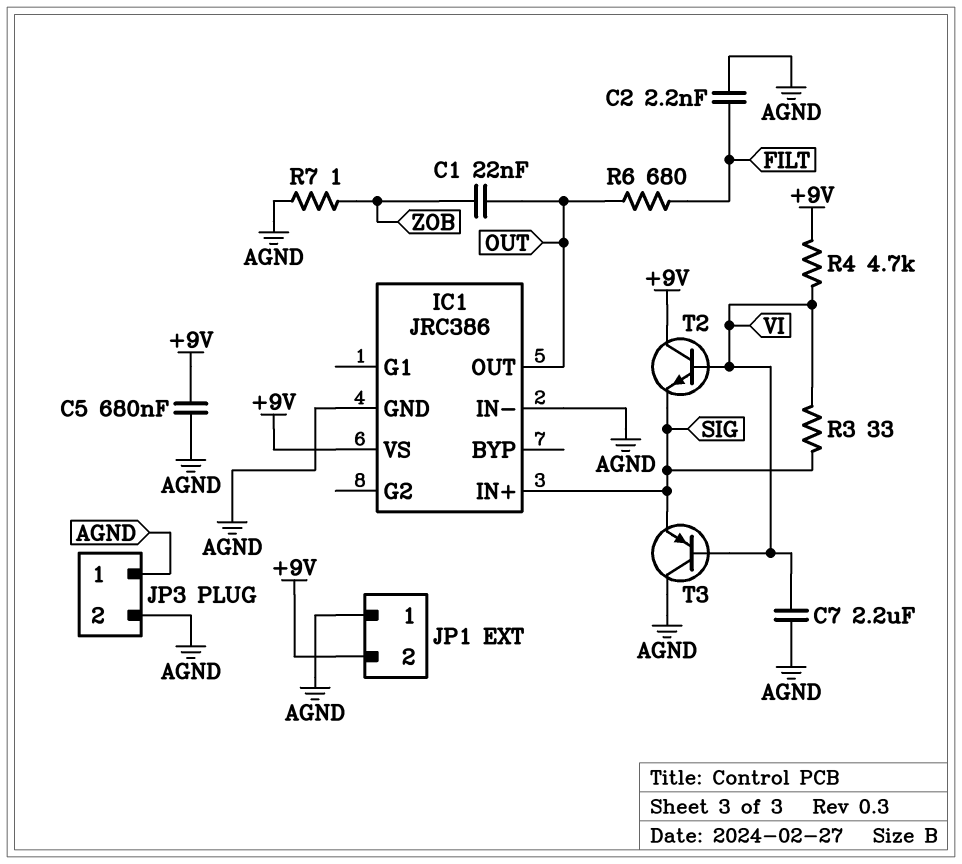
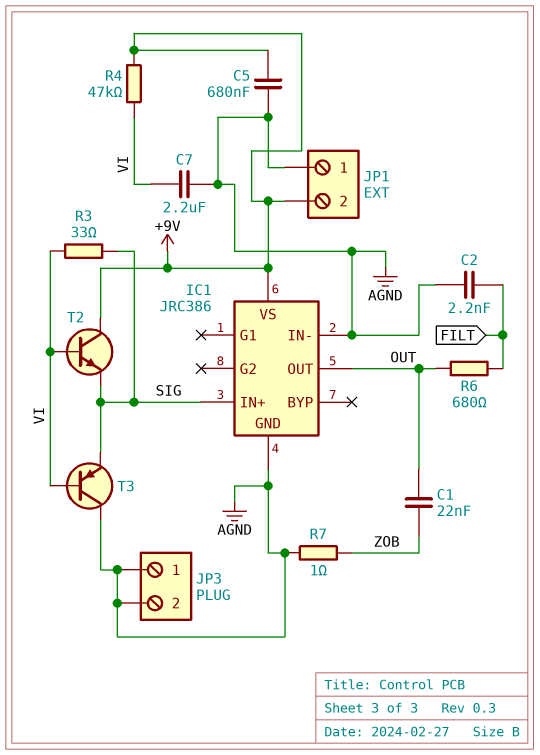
R4: 4.7k (+9V, VI) -> 47k (+9V, VI)

